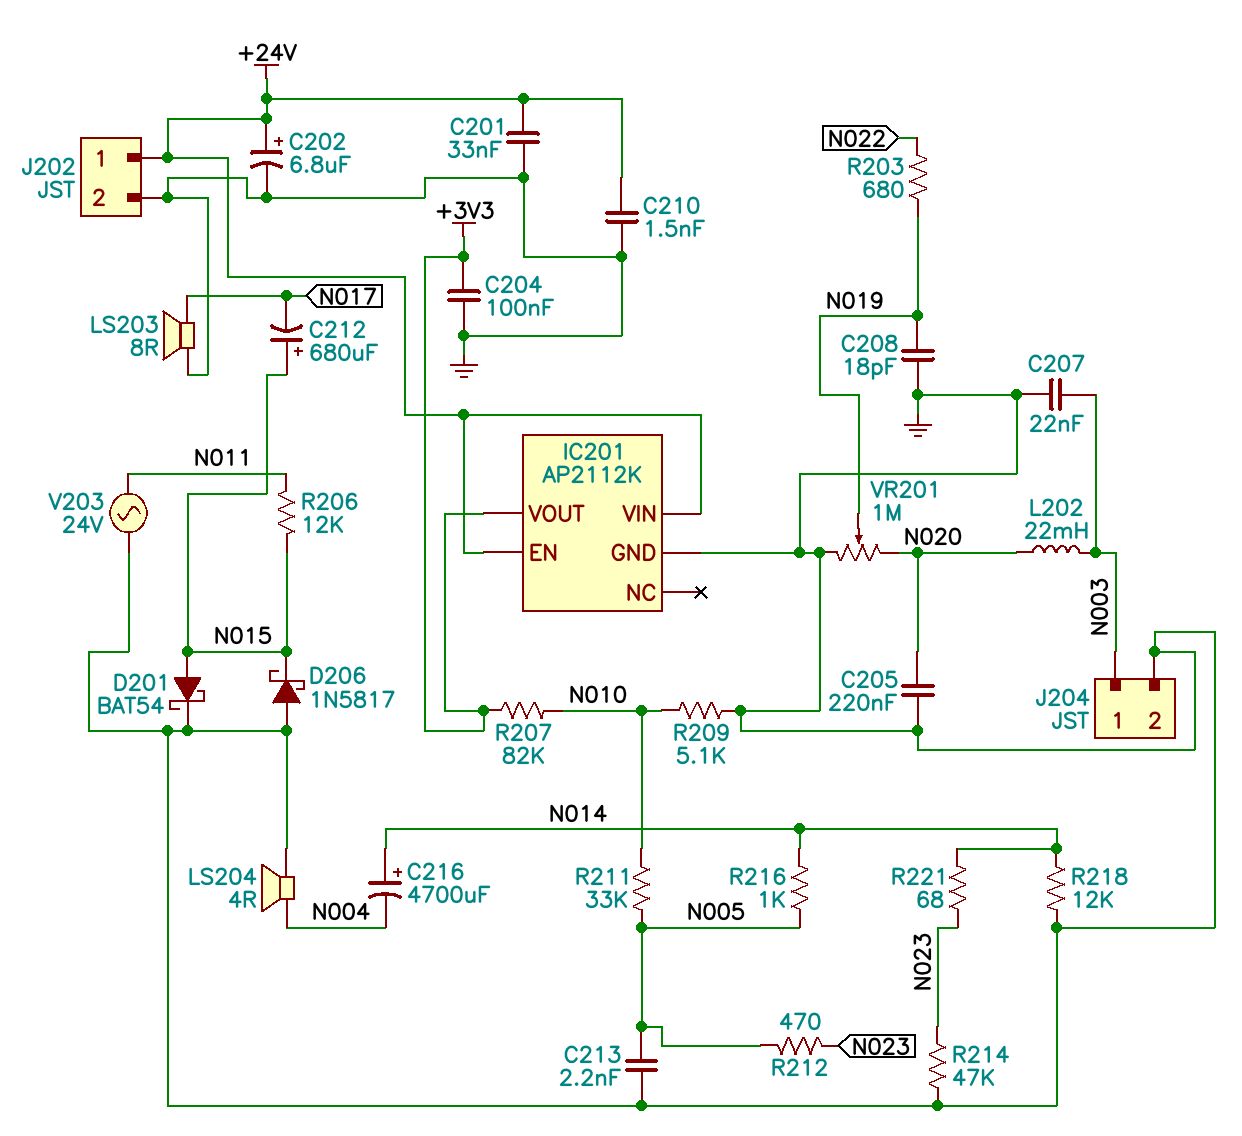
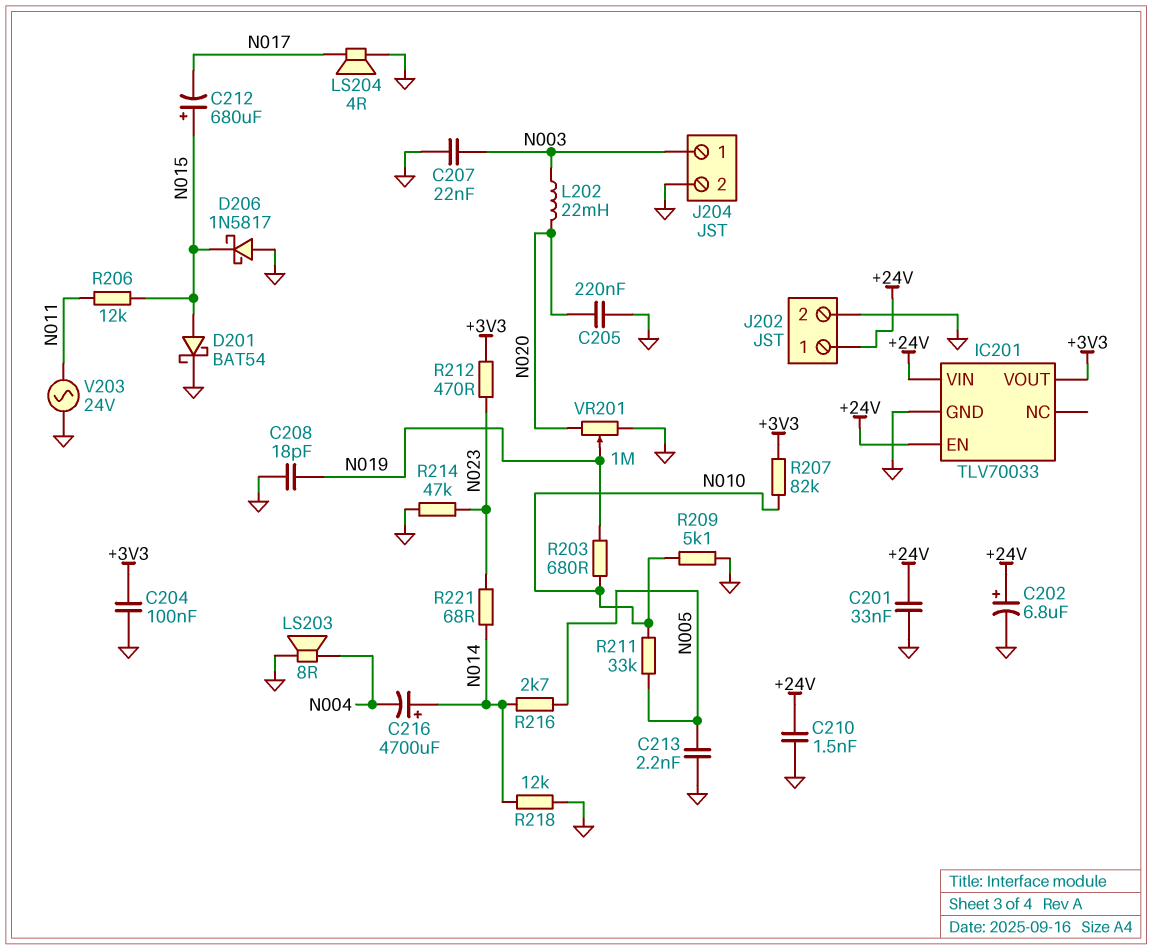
IC201: AP2112K -> TLV70033
LS203: speaker 8R (GND, N017) -> speaker 8R (GND, N004)
LS204: speaker 4R (GND, N004) -> speaker 4R (GND, N017)
R203: 680 (N019, N022) -> 680 (N010, N019)
R212: 470 (N005, N023) -> 470 (+3V3, N023)
R216: 1k (N005, N014) -> 2.7k (N005, N014)

